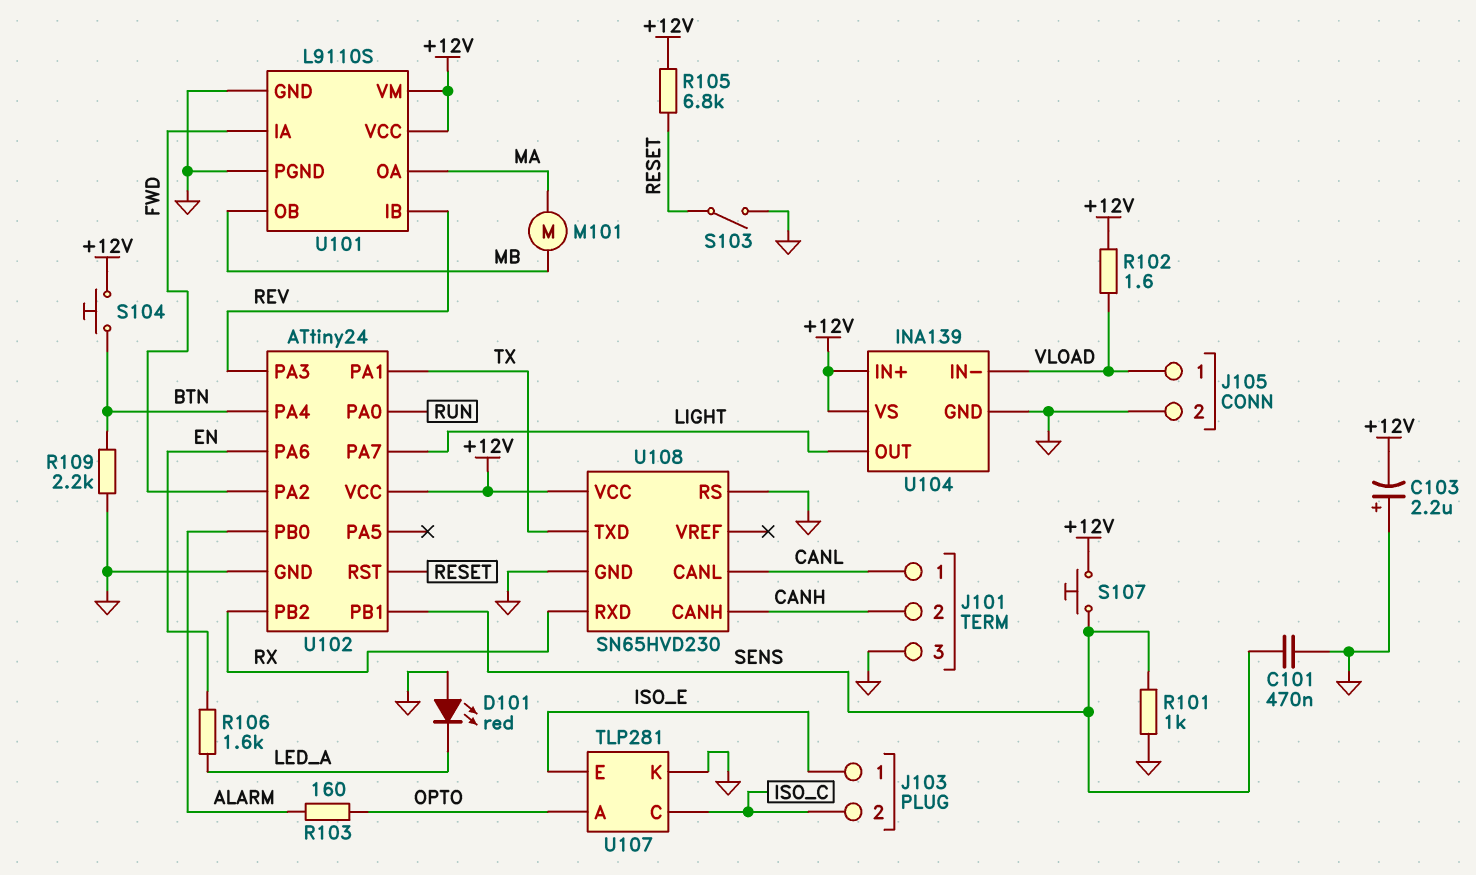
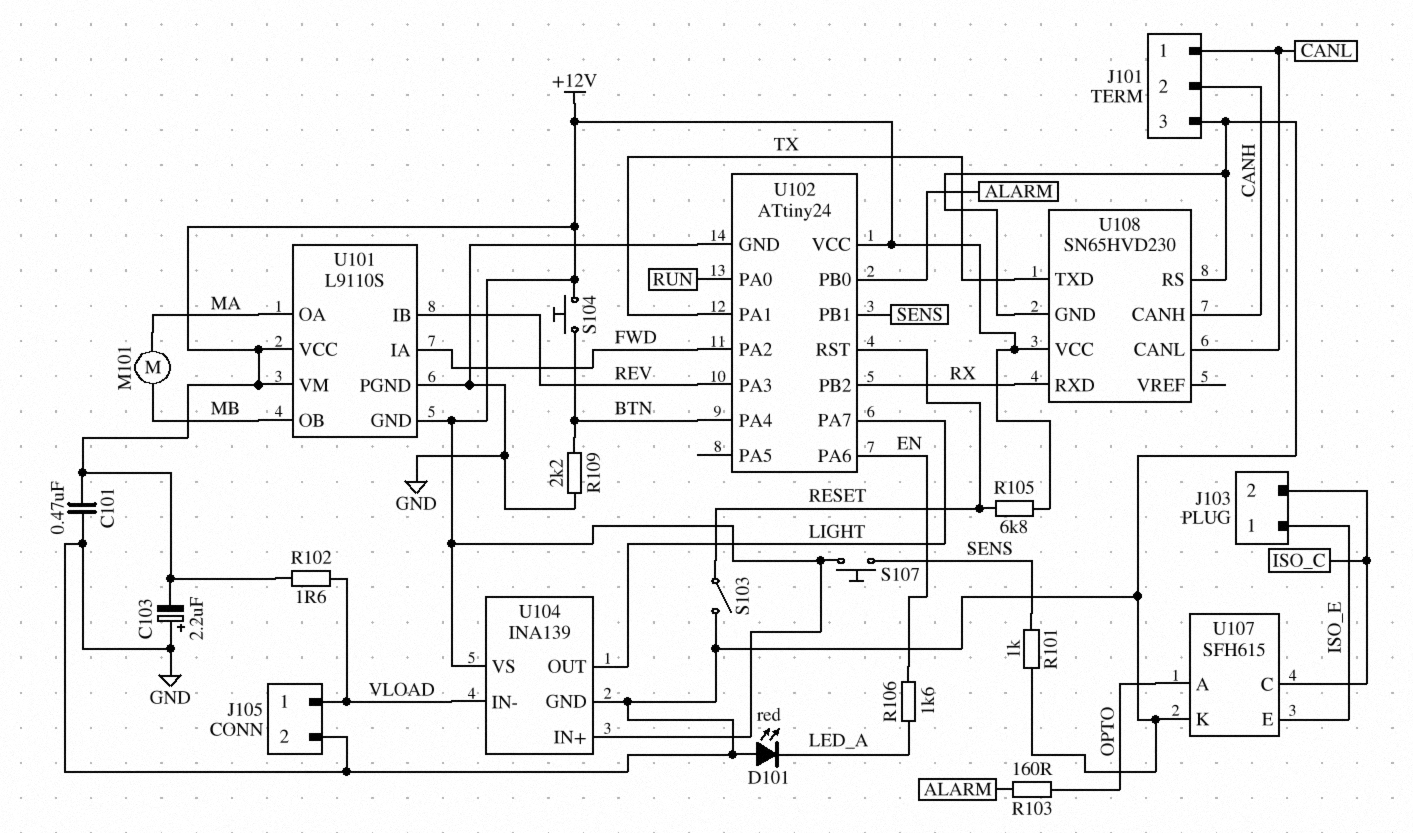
C101: 470nF (GND, SENS) -> 470nF (+12V, GND)
U101 pin GND: GND -> +12V
U107: TLP281 -> SFH615

